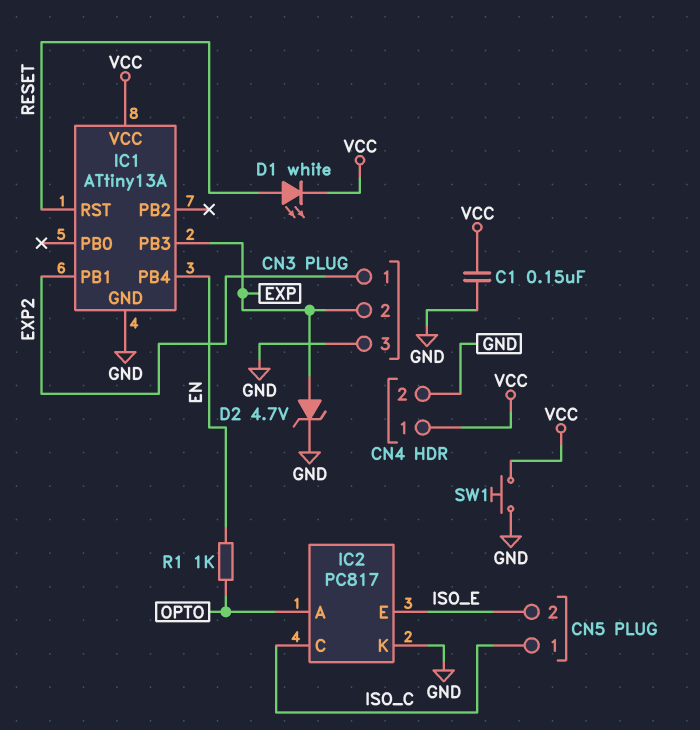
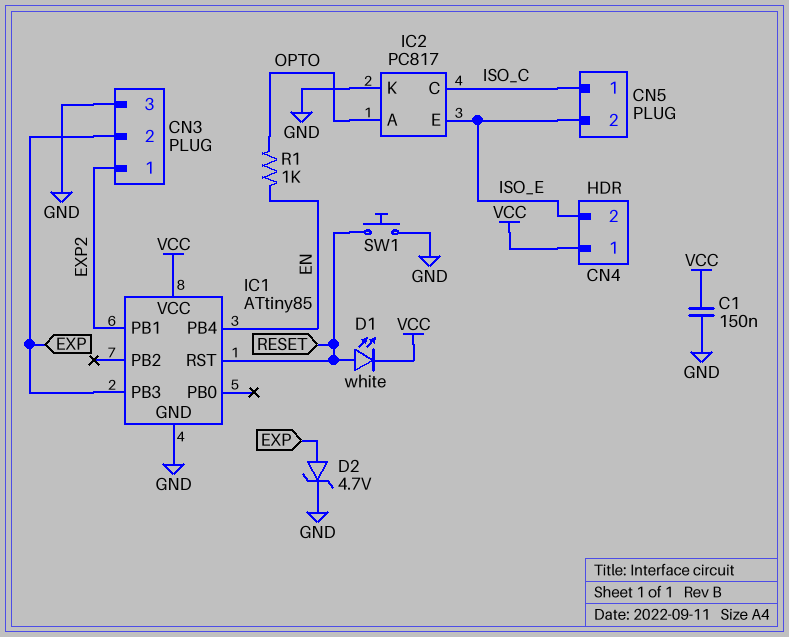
CN4 pin 2: GND -> ISO_E
IC1: ATtiny13A -> ATtiny85
SW1: button (GND, VCC) -> button (GND, RESET)

